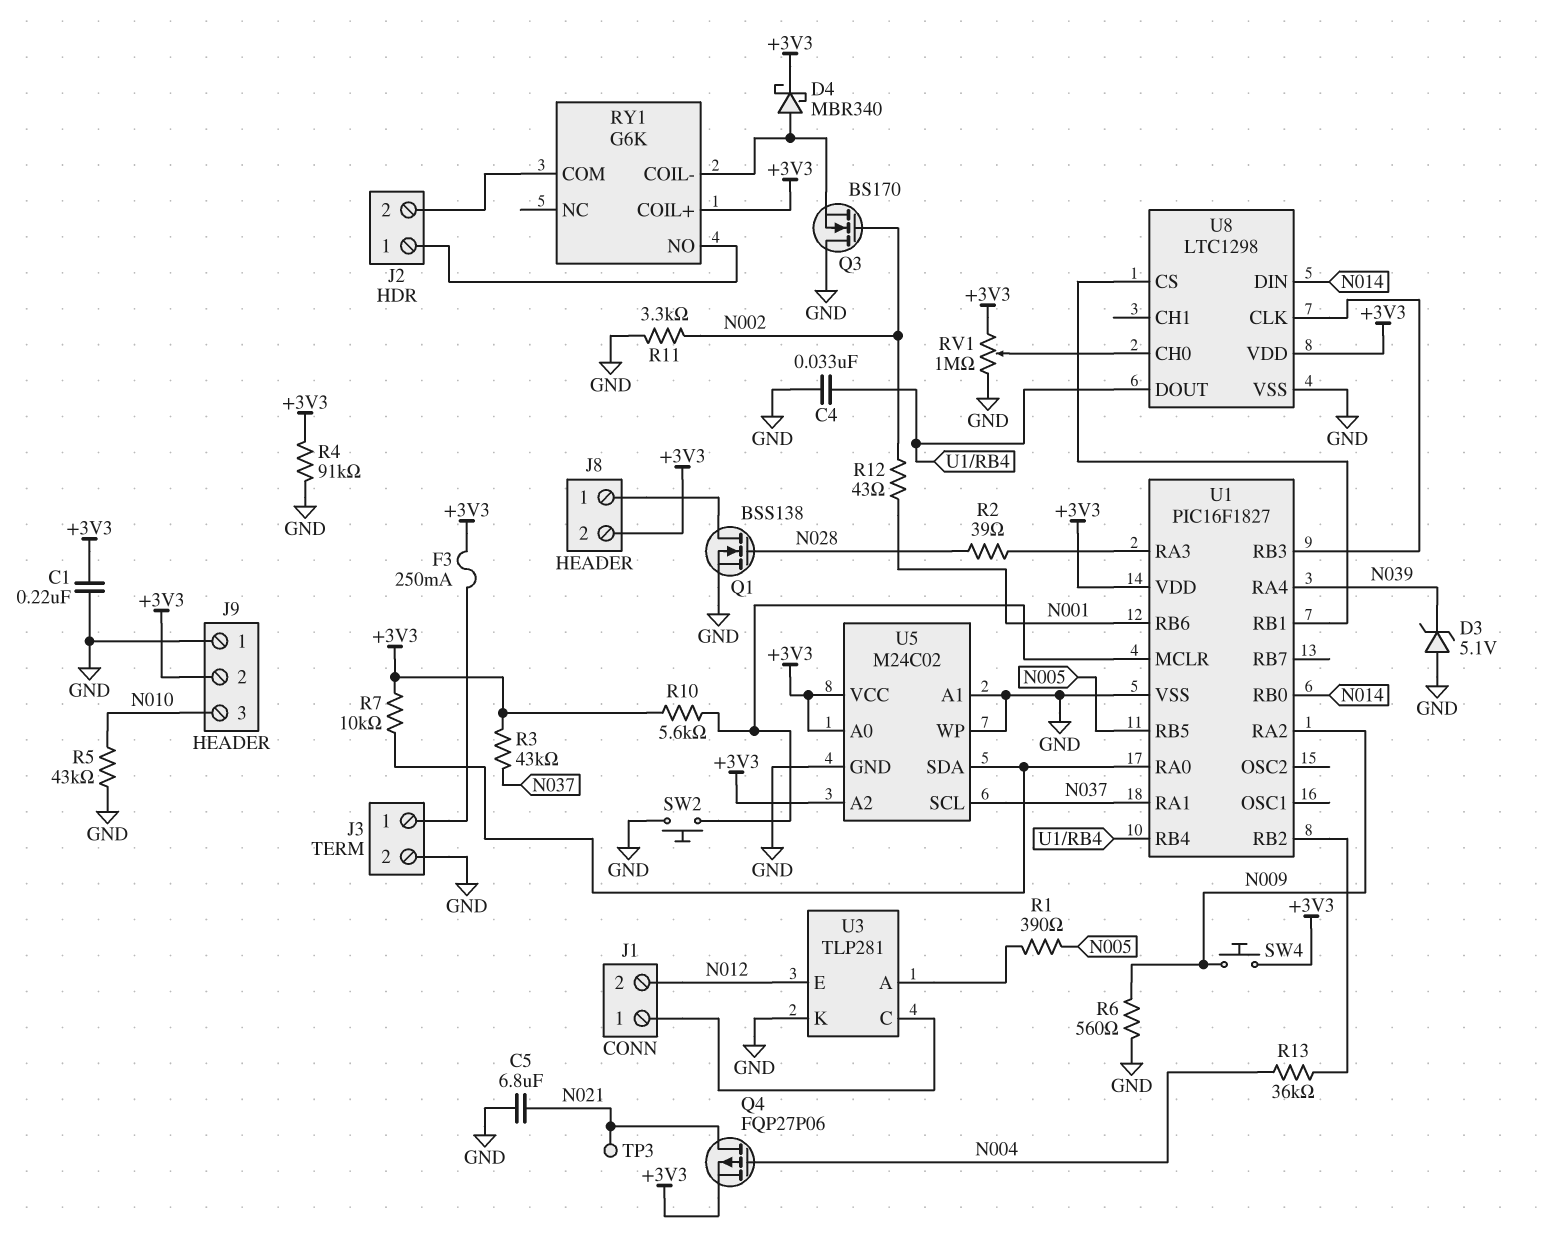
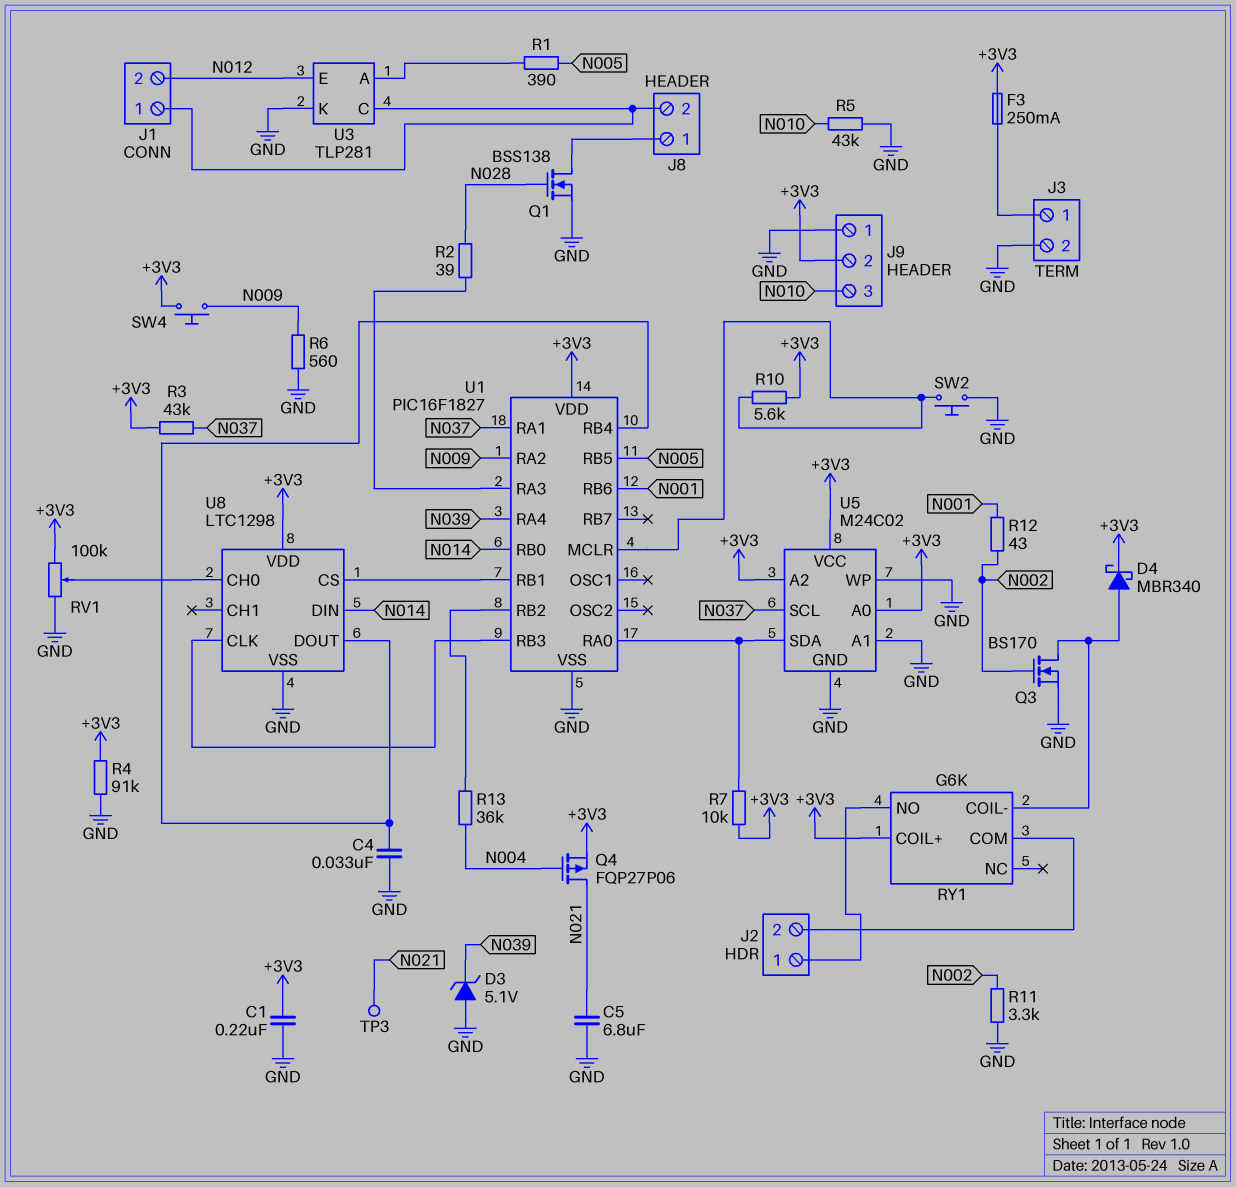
J8 pin 2: +3V3 -> J1/1
Q3: NMOS BS170 (G N002, D GND, S RY1/COIL-) -> NMOS BS170 (G N002, D RY1/COIL-, S GND)
RV1: 1M (+3V3, GND, wiper U8/CH0) -> 100k (+3V3, GND, wiper U8/CH0)

